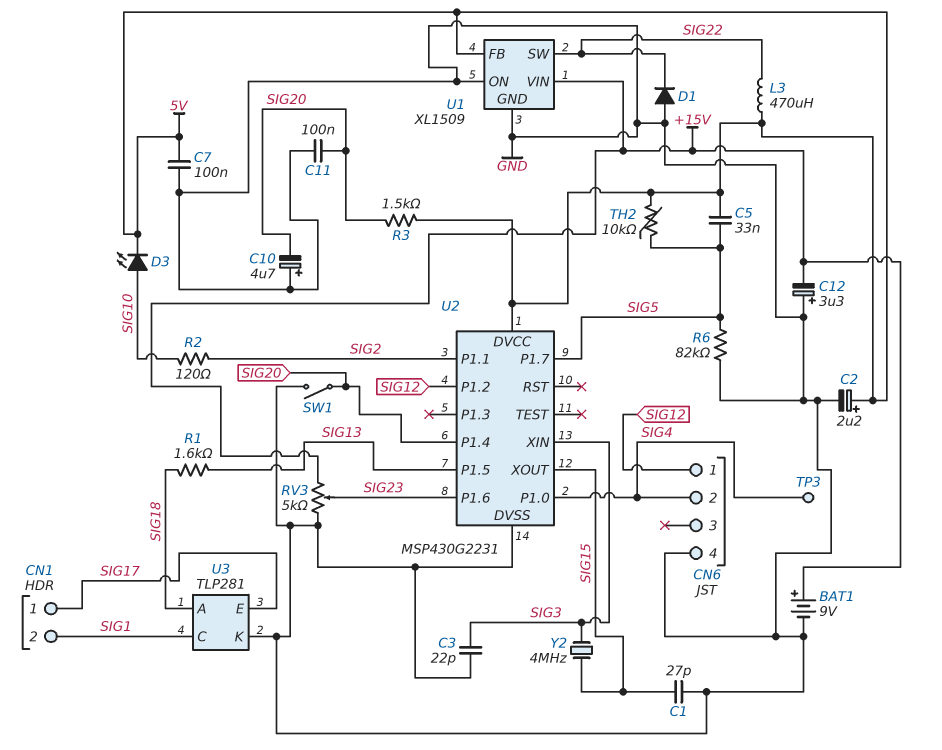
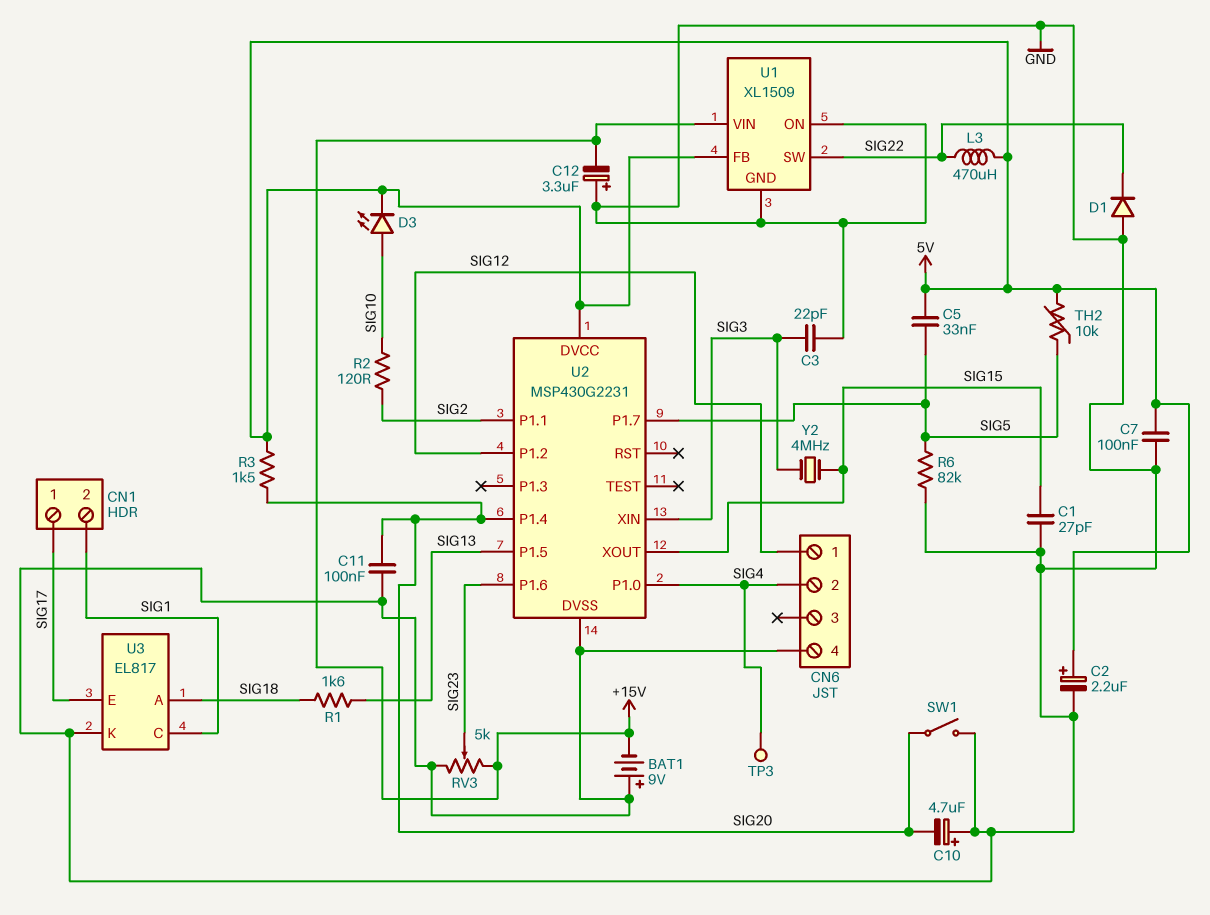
BAT1: 9V (plus +15V, minus GND) -> 9V (plus GND, minus +15V)
U3: TLP281 -> EL817

